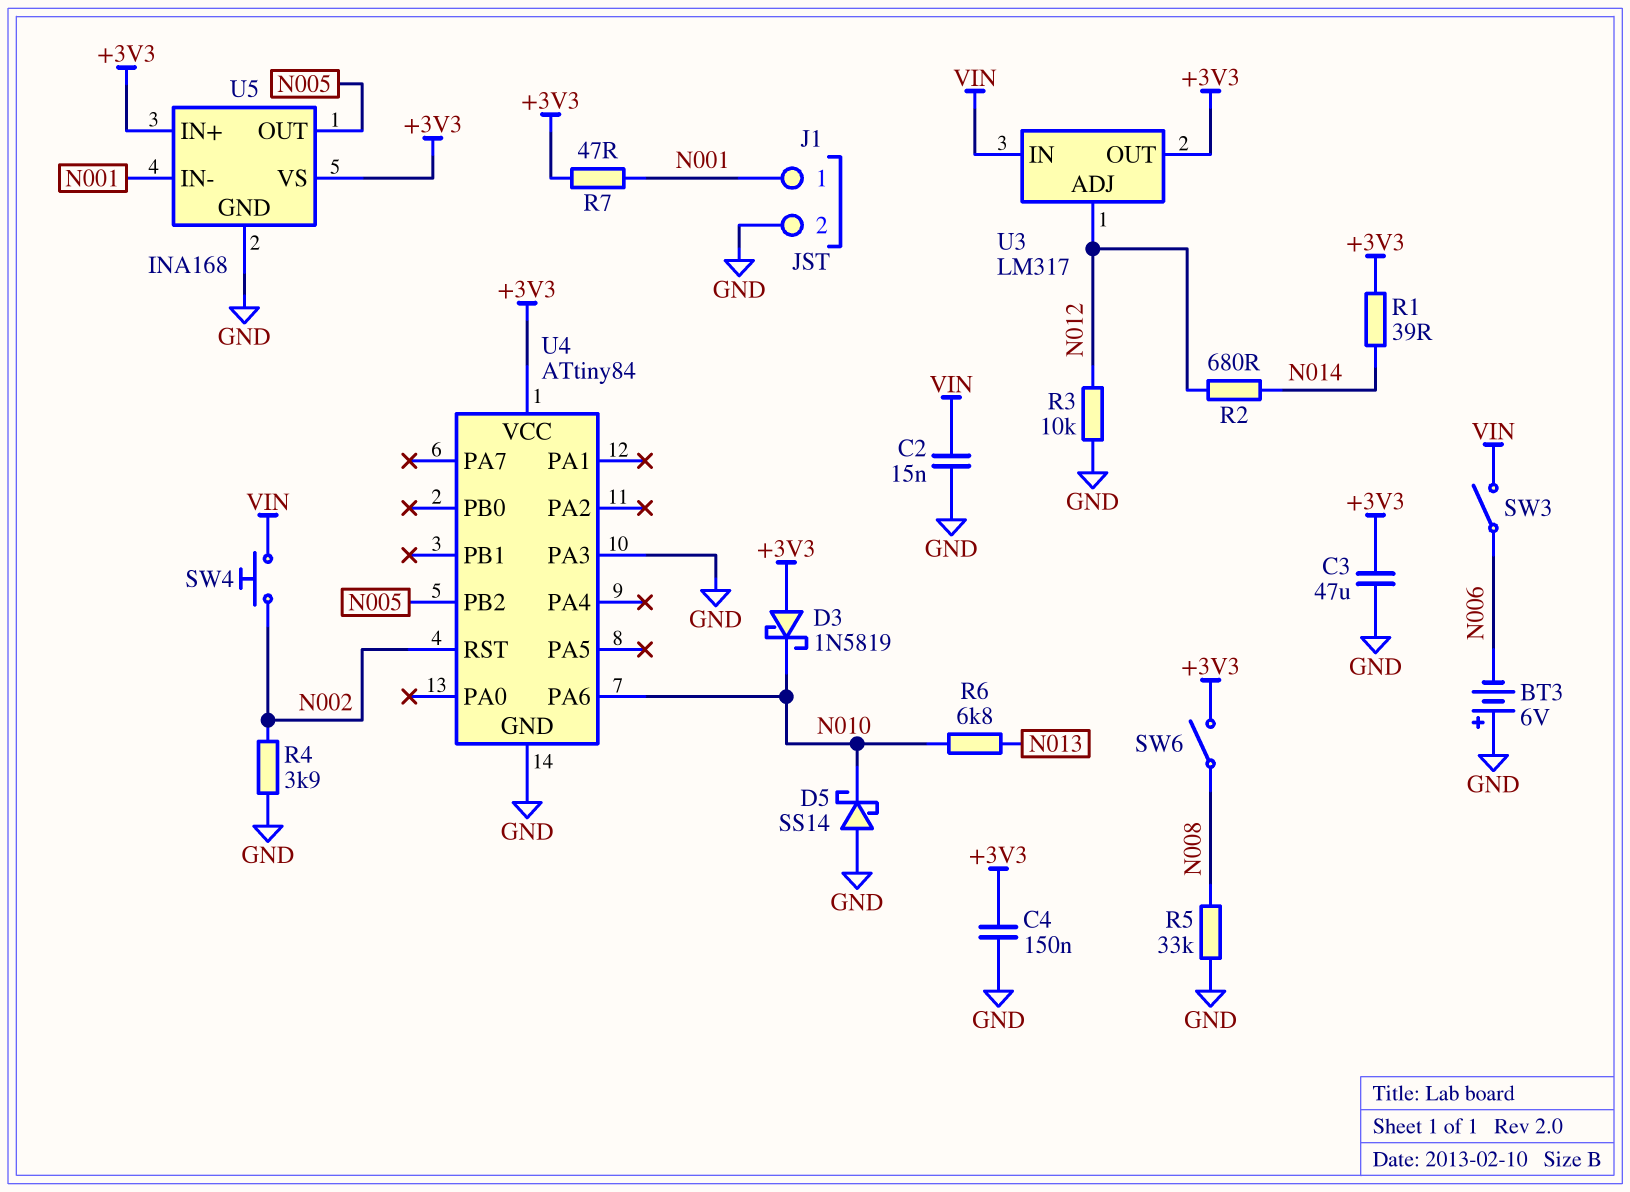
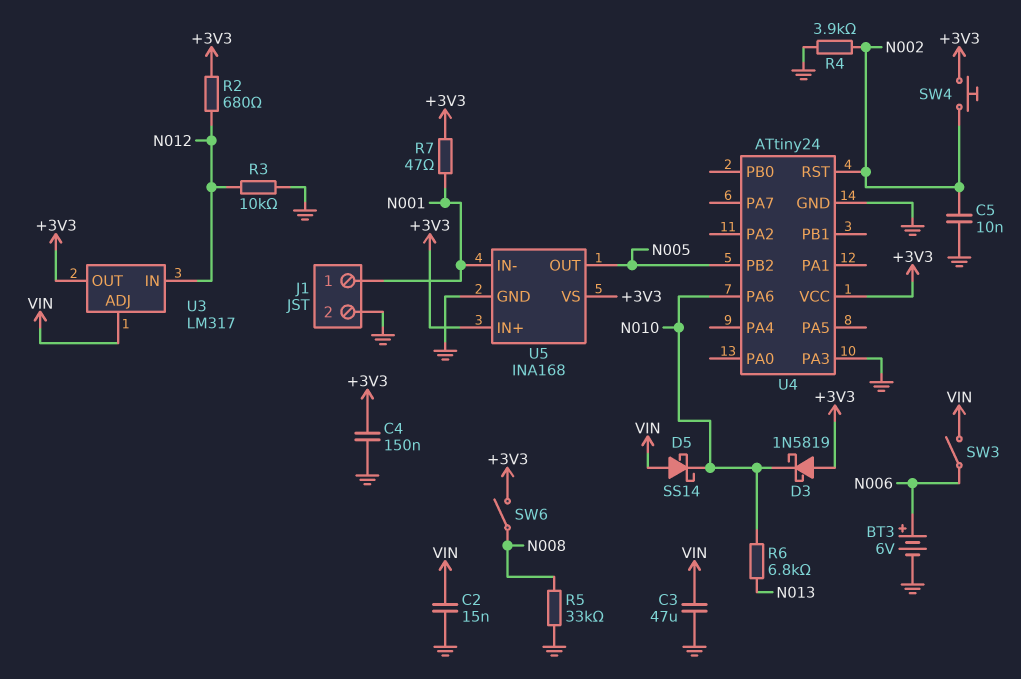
BT3: 6V (plus GND, minus N006) -> 6V (plus N006, minus GND)
C3: 47uF (+3V3, GND) -> 47uF (GND, VIN)
C5: none -> 10nF (GND, N002)
D5: schottky SS14 (A GND, K N010) -> schottky SS14 (A VIN, K N010)
R1: 39 (+3V3, N014) -> none
R2: 680 (N012, N014) -> 680 (+3V3, N012)
SW4: button (N002, VIN) -> button (+3V3, N002)
U3 pin ADJ: N012 -> VIN
U3 pin IN: VIN -> N012
U4: ATtiny84 -> ATtiny24

